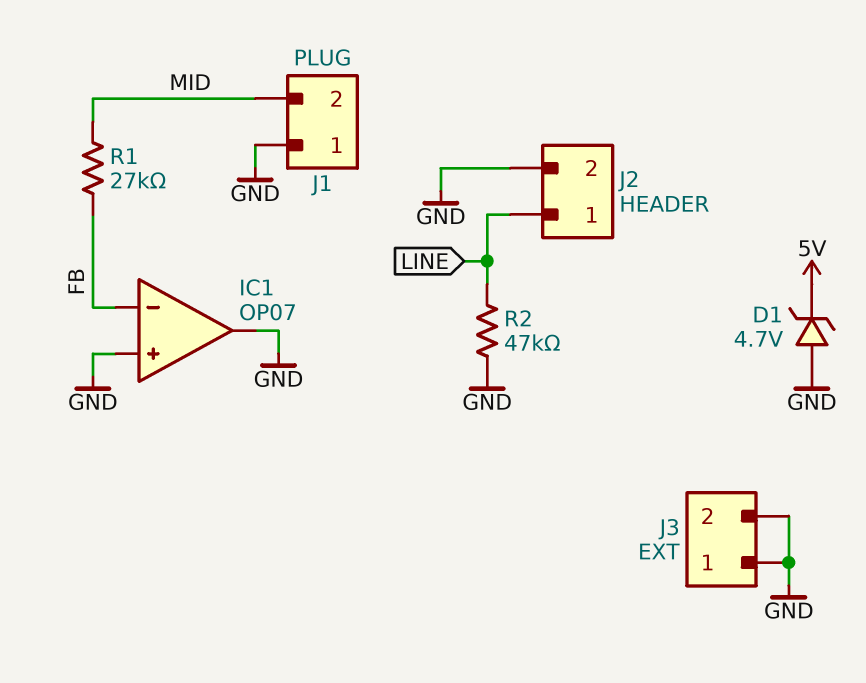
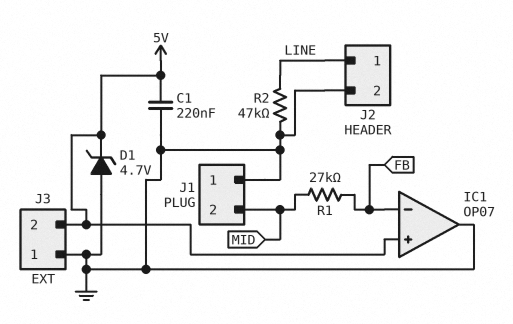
C1: none -> 220nF (5V, GND)
IC1 pin in+: GND -> 5V
J3 pin 2: GND -> 5V

